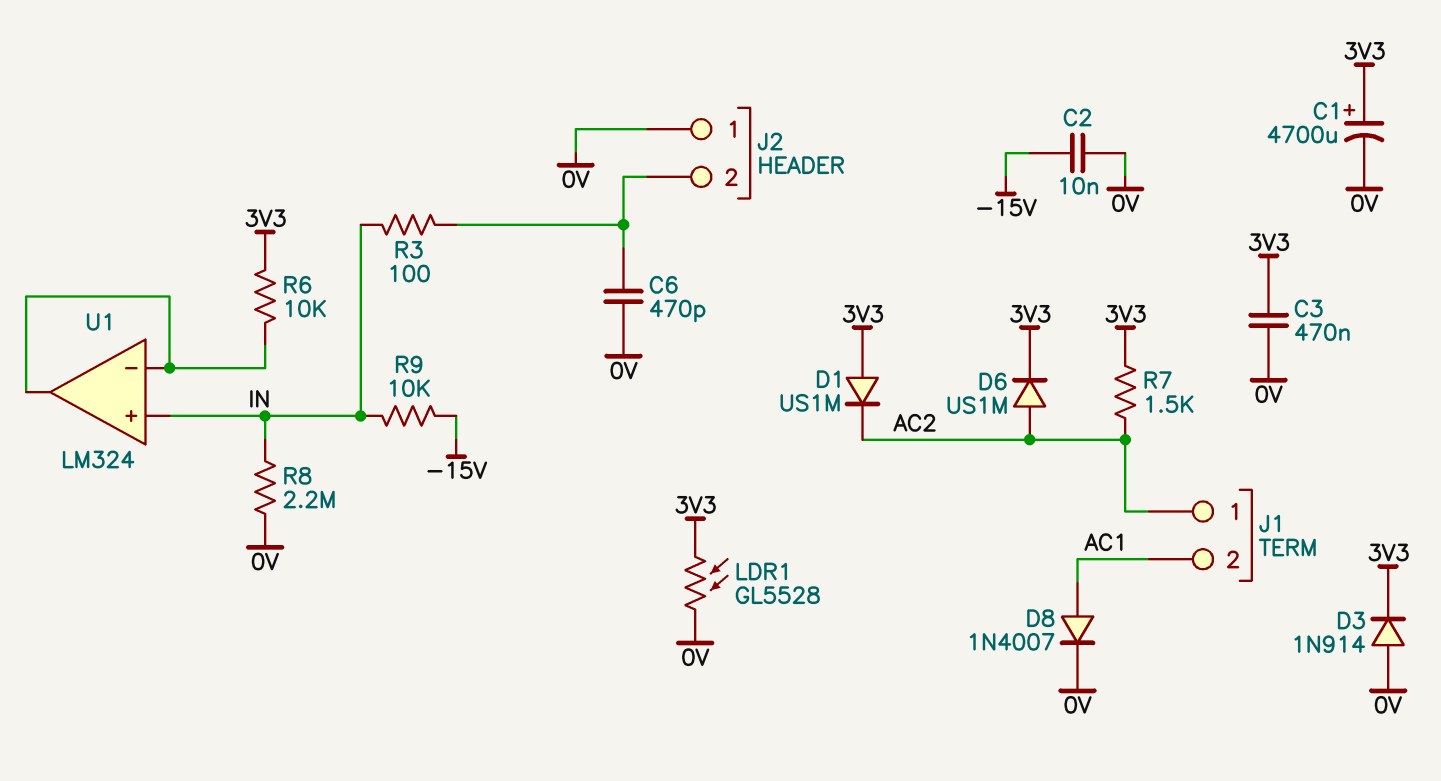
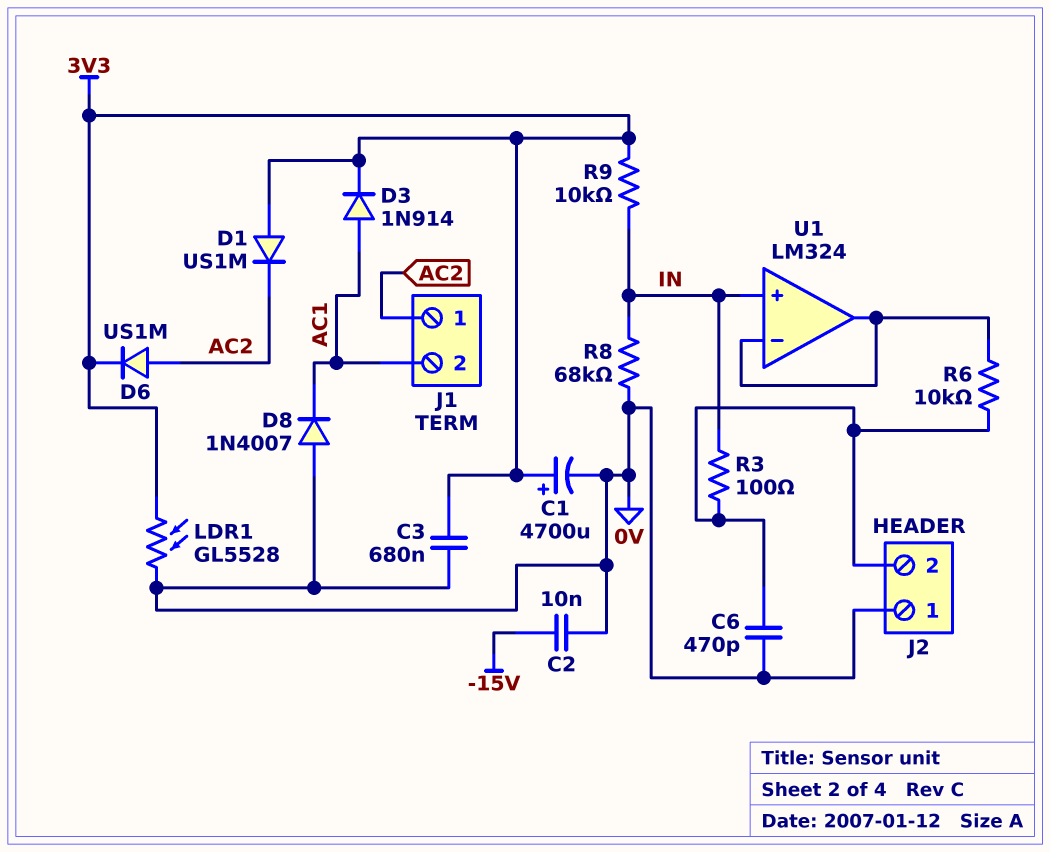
C3: 470nF (0V, 3V3) -> 680nF (0V, 3V3)
D3: diode 1N914 (A 0V, K 3V3) -> diode 1N914 (A AC1, K 3V3)
D8: diode 1N4007 (A AC1, K 0V) -> diode 1N4007 (A 0V, K AC1)
R6: 10k (3V3, U1/in-) -> 10k (J2/2, U1/in-)
R7: 1.5k (3V3, AC2) -> none
R8: 2.2M (0V, IN) -> 68k (0V, IN)
R9: 10k (-15V, IN) -> 10k (3V3, IN)

